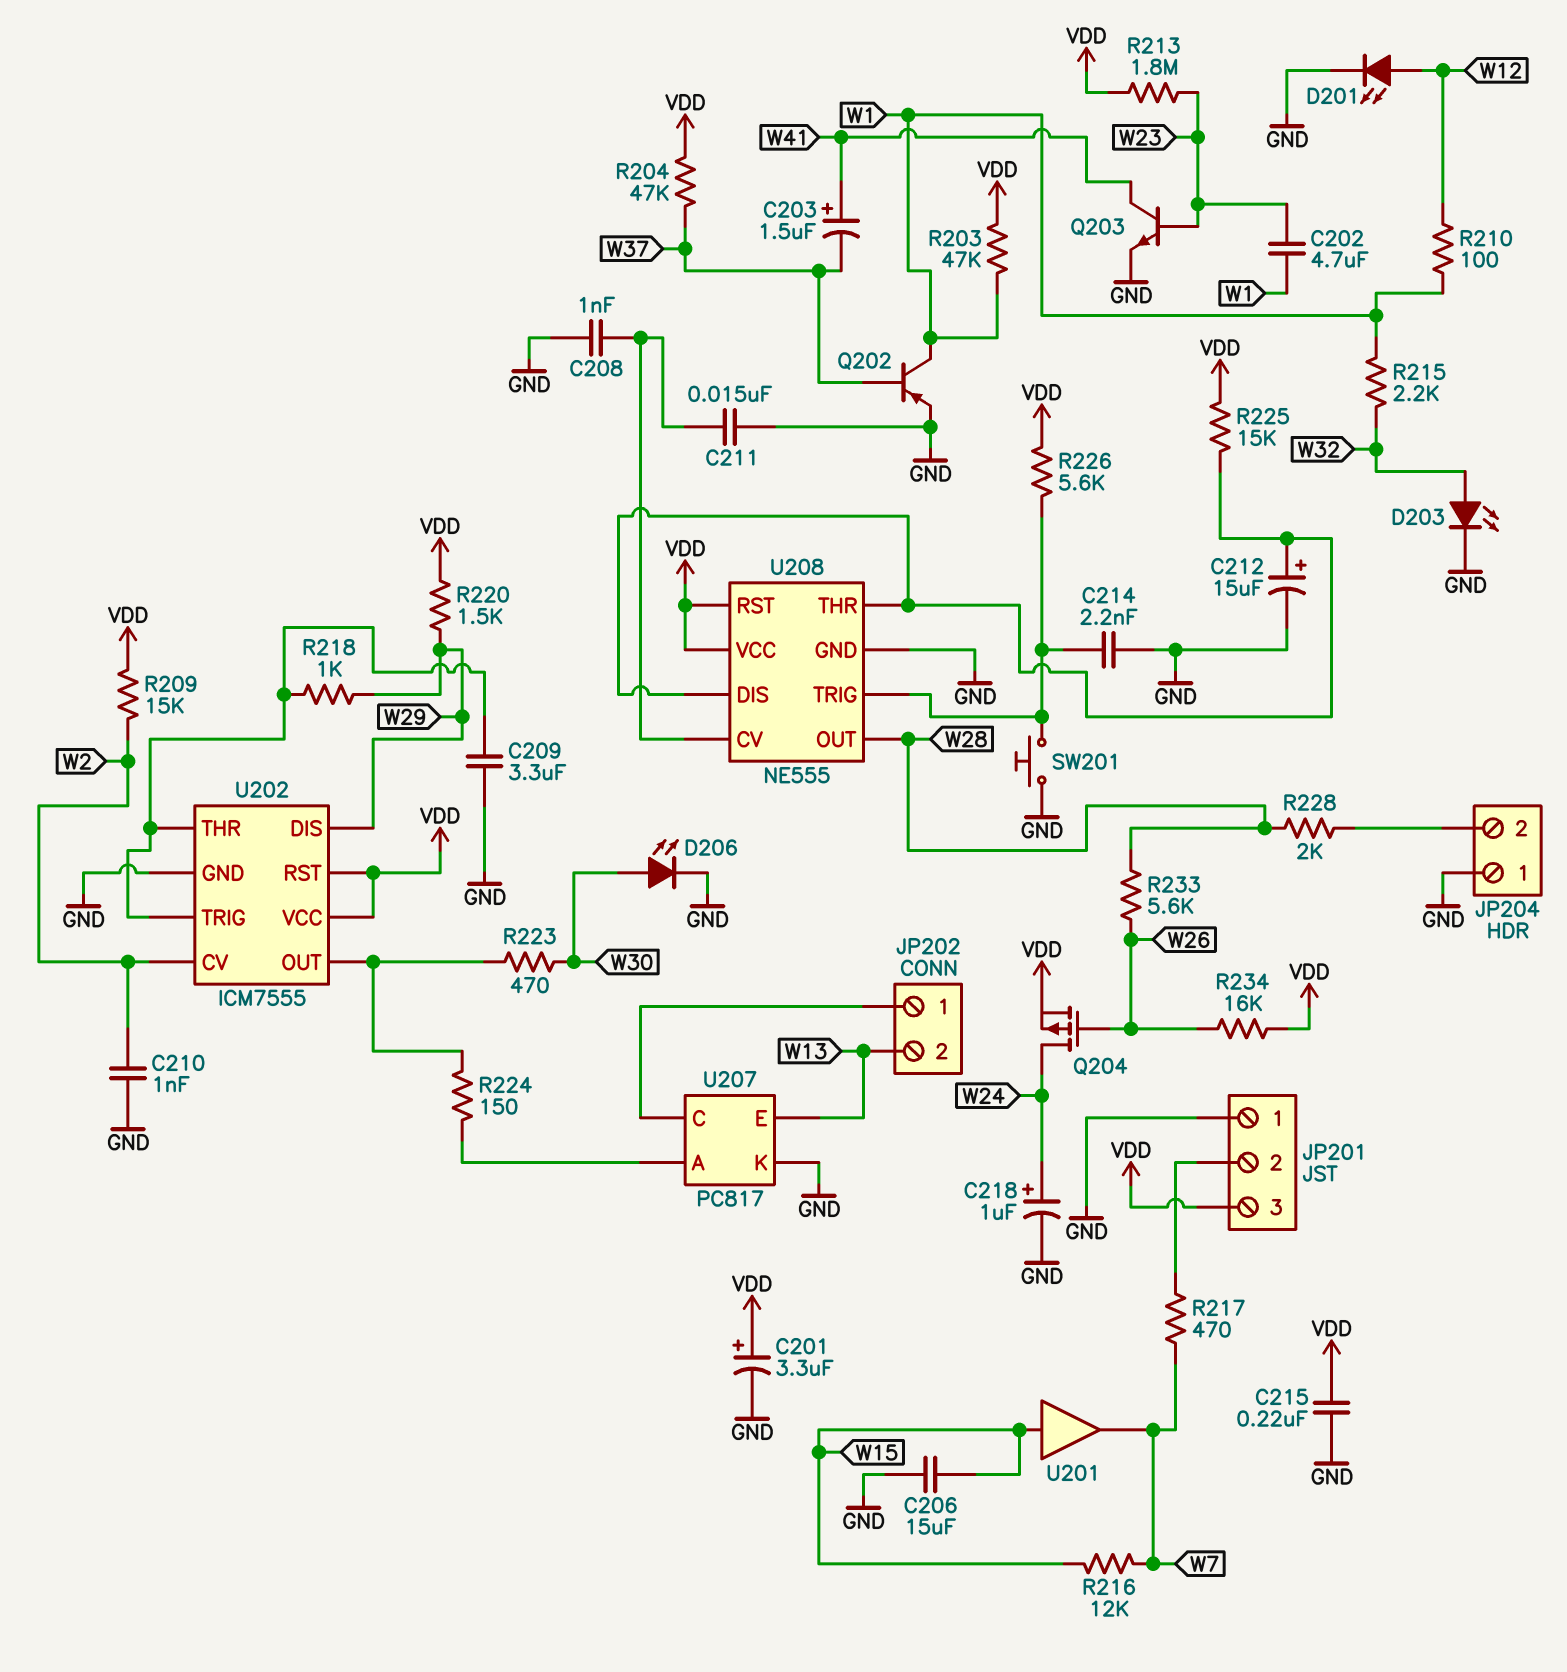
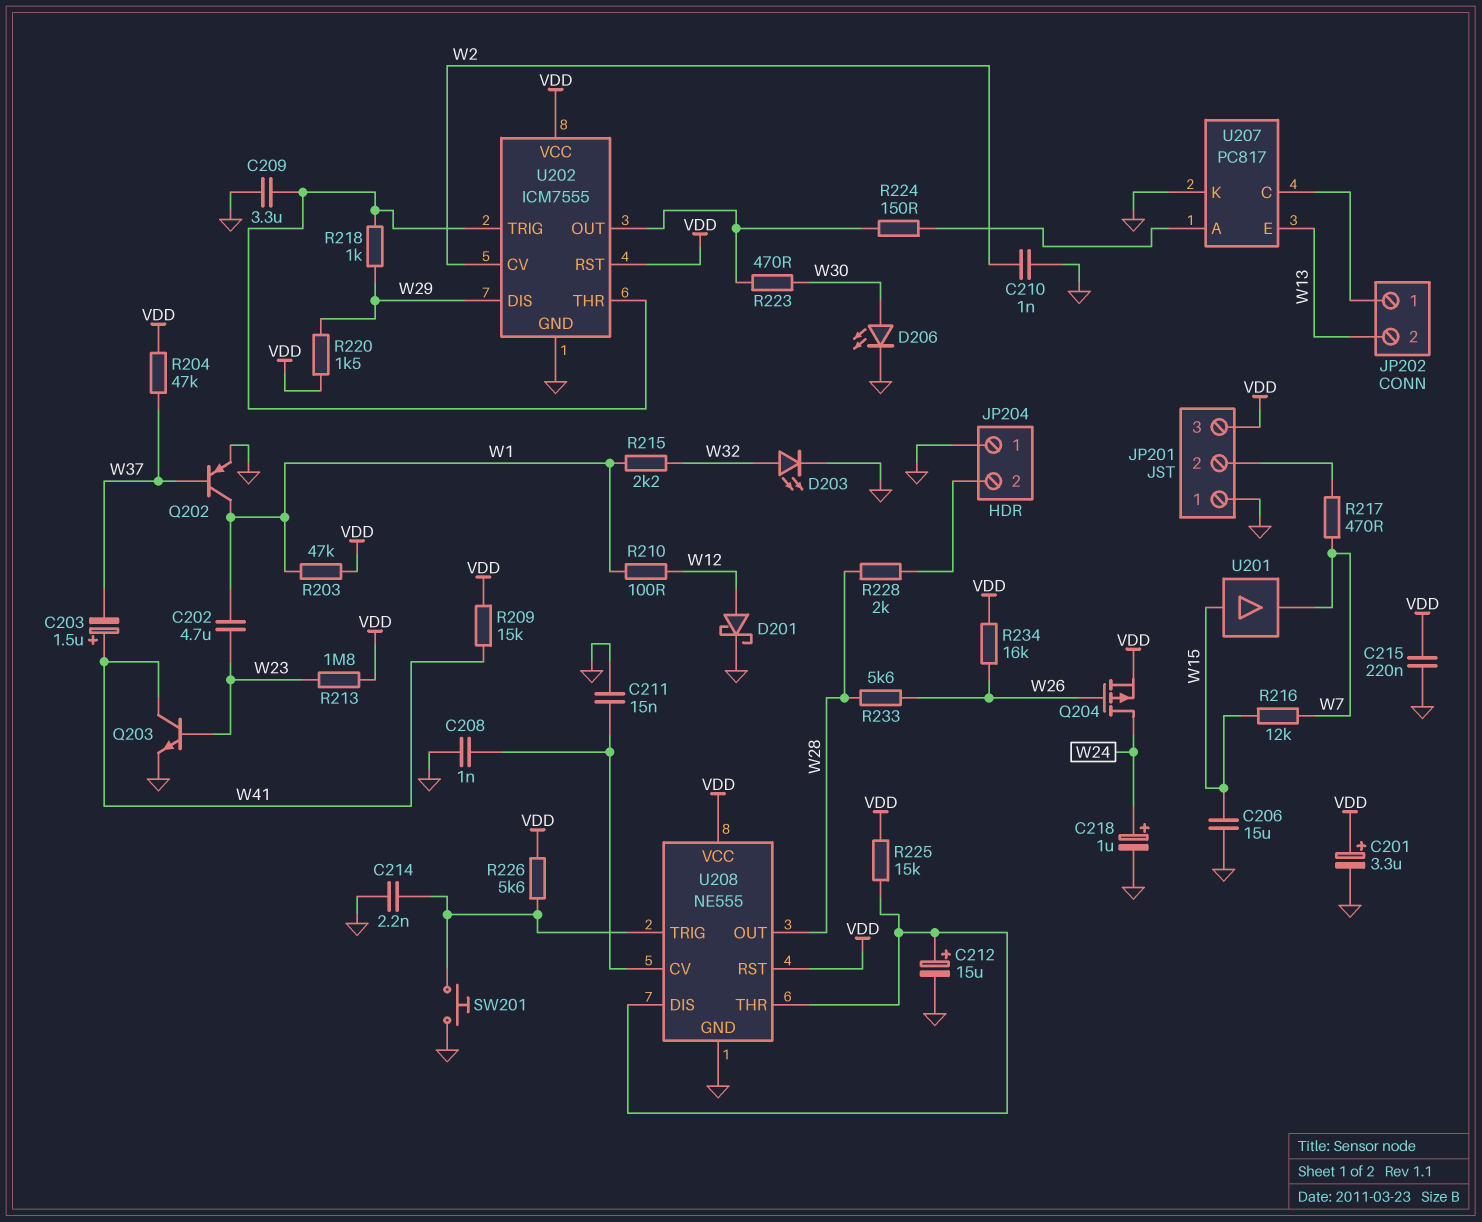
D201: LED (A W12, K GND) -> schottky (A W12, K GND)
R209: 15k (VDD, W2) -> 15k (VDD, W41)

